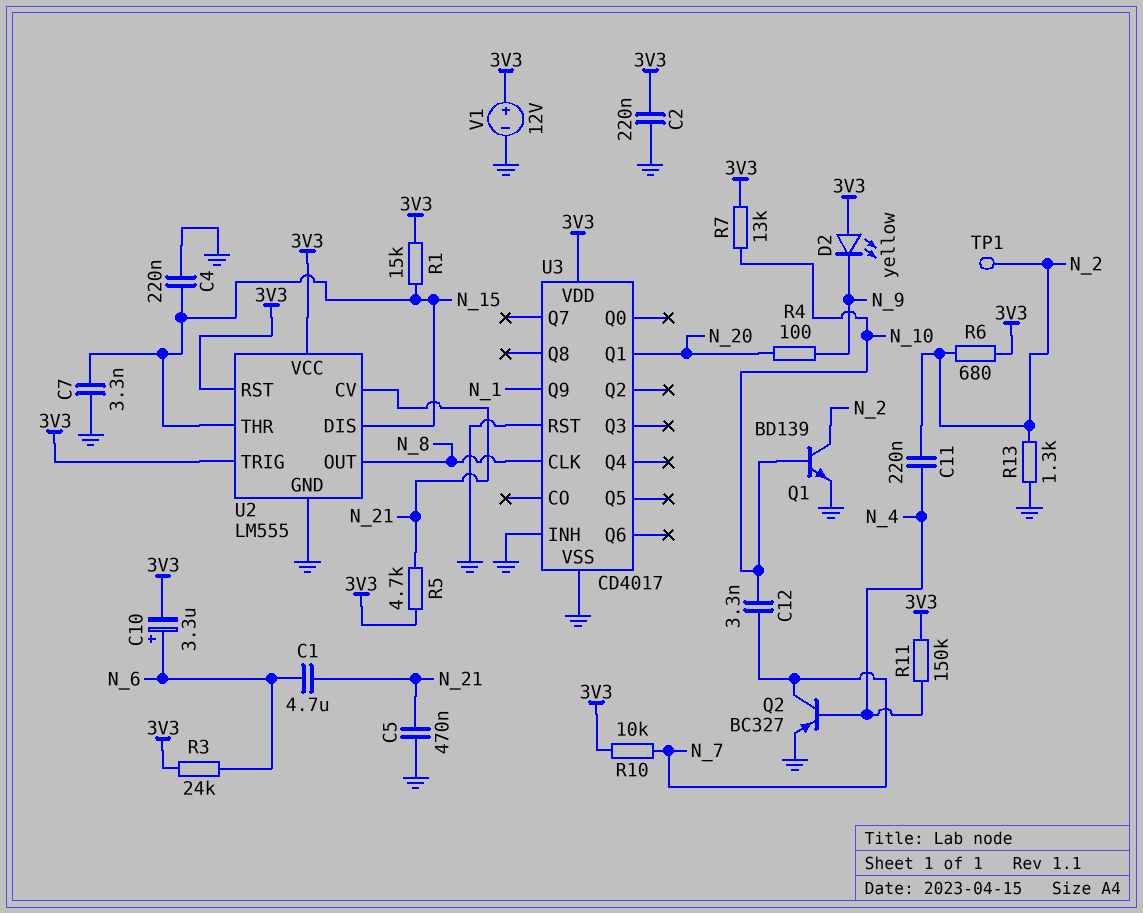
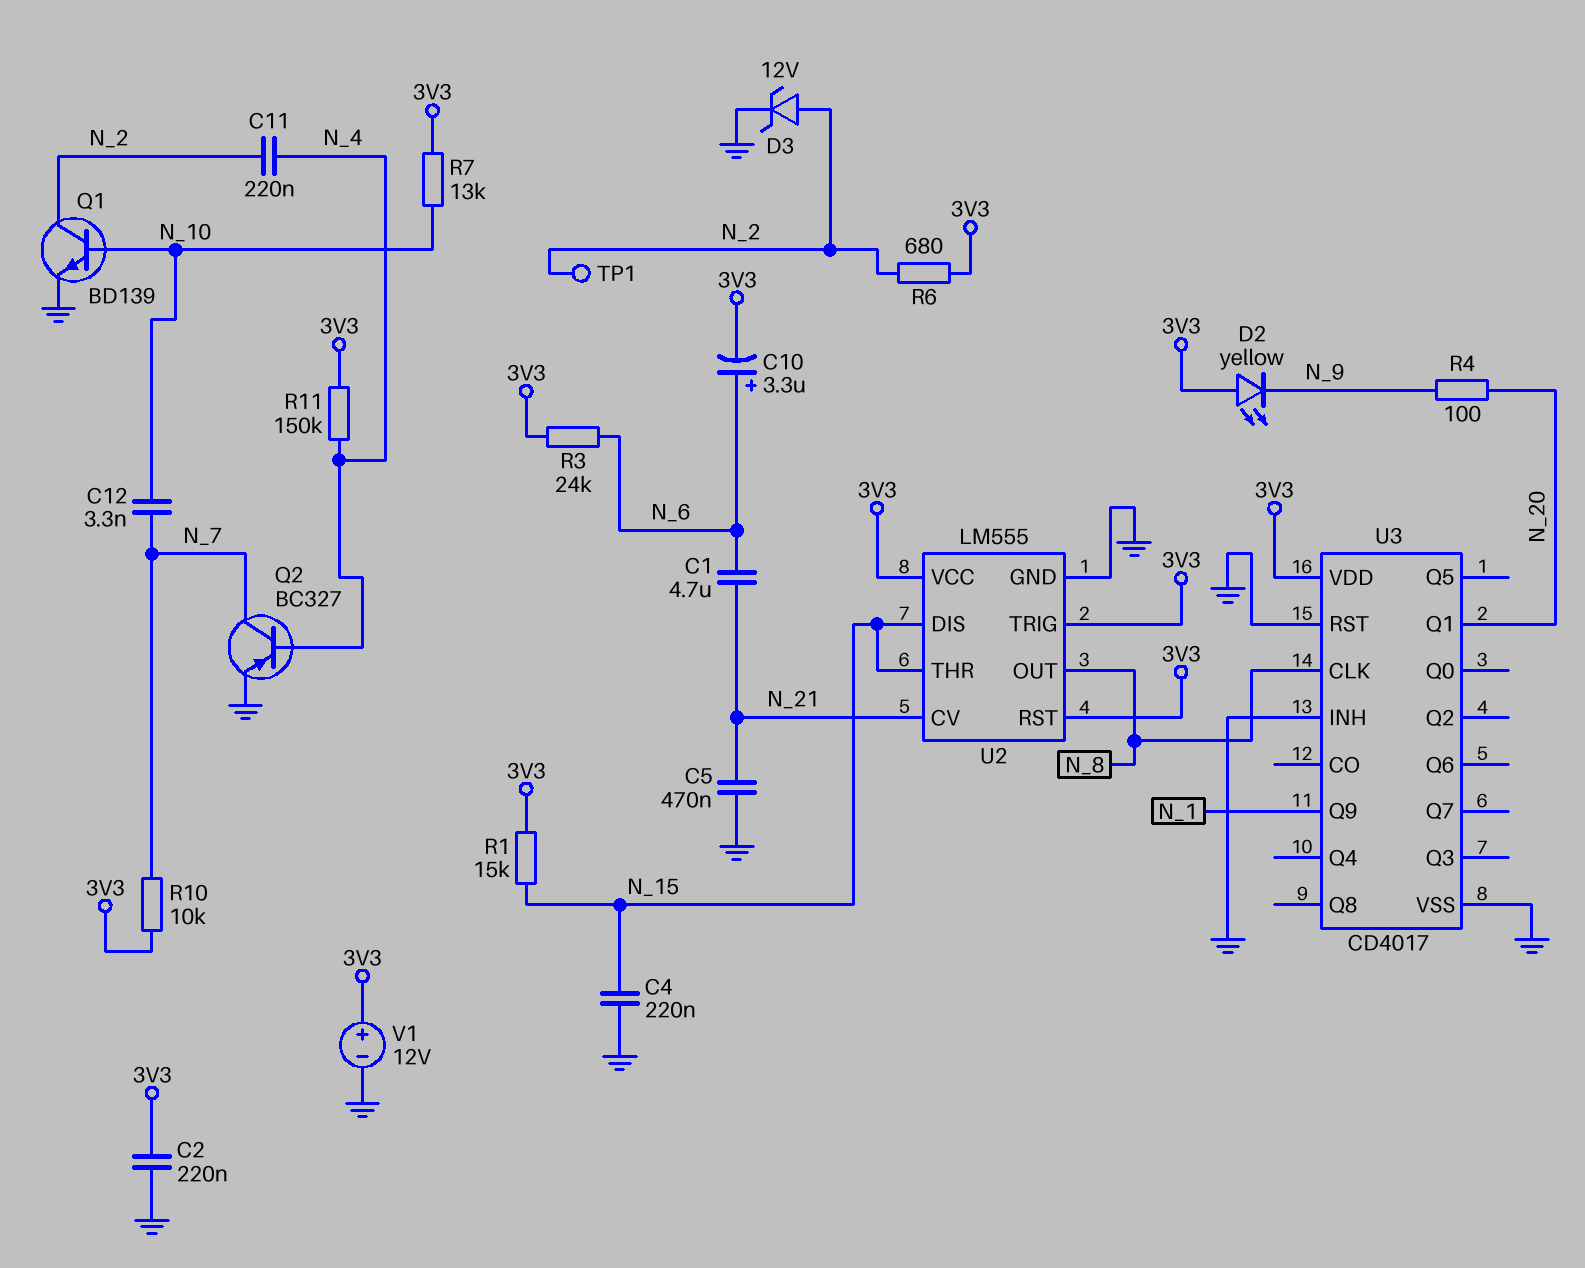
C7: 3.3nF (GND, N_15) -> none
D3: none -> zener 12V (A N_2, K GND)
R5: 4.7k (3V3, N_21) -> none
R13: 1.3k (GND, N_2) -> none

